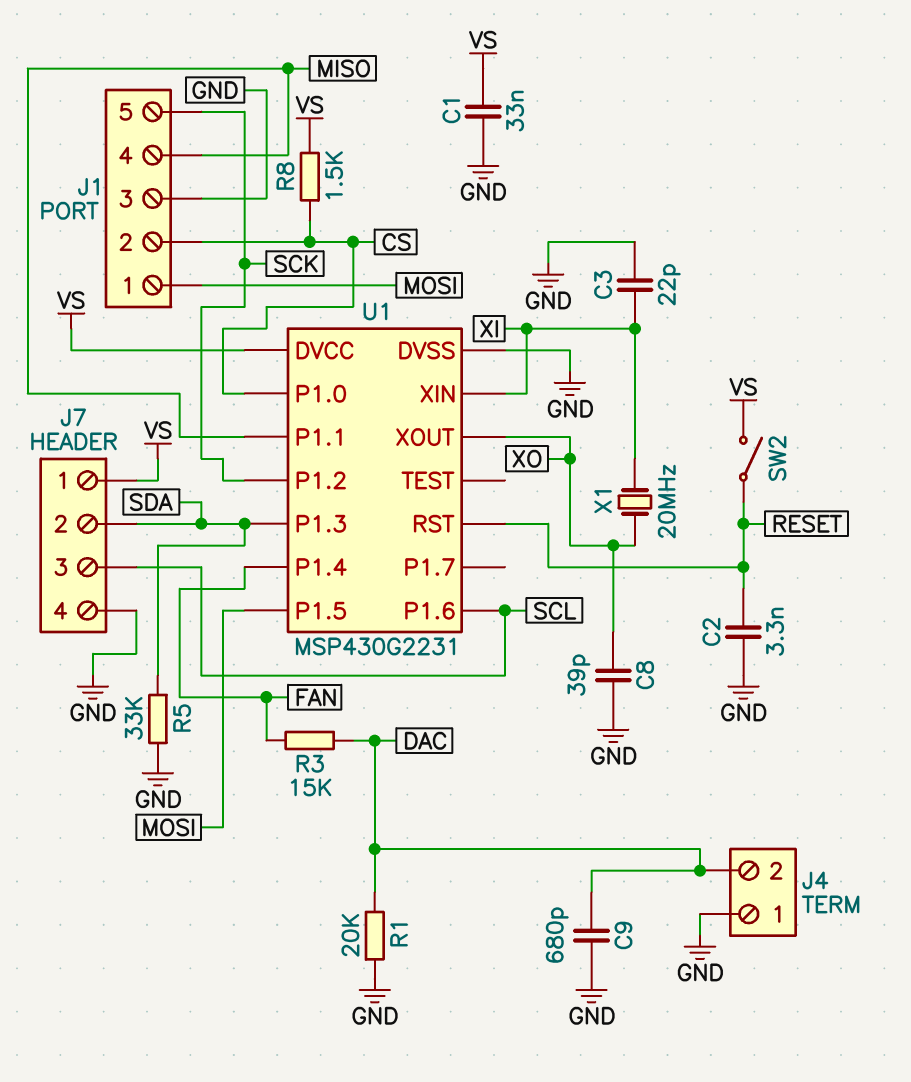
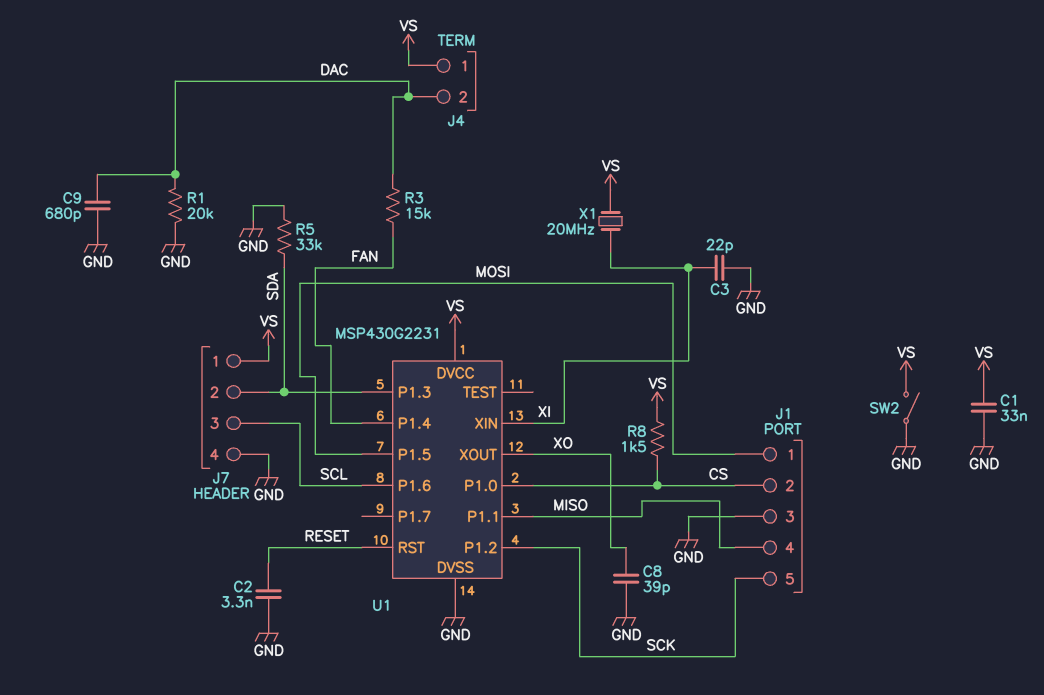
J4 pin 1: GND -> VS
SW2: switch (RESET, VS) -> switch (GND, VS)
X1: 20MHz (XI, XO) -> 20MHz (VS, XI)

